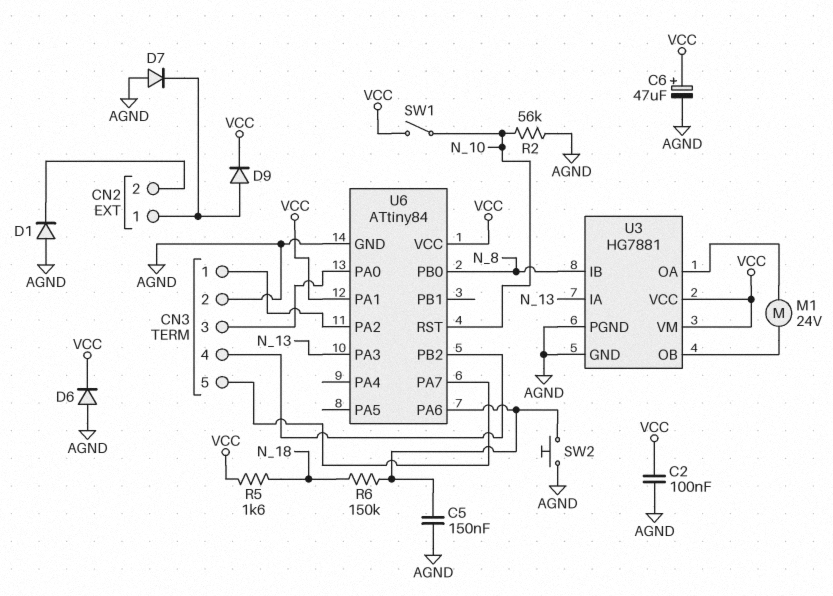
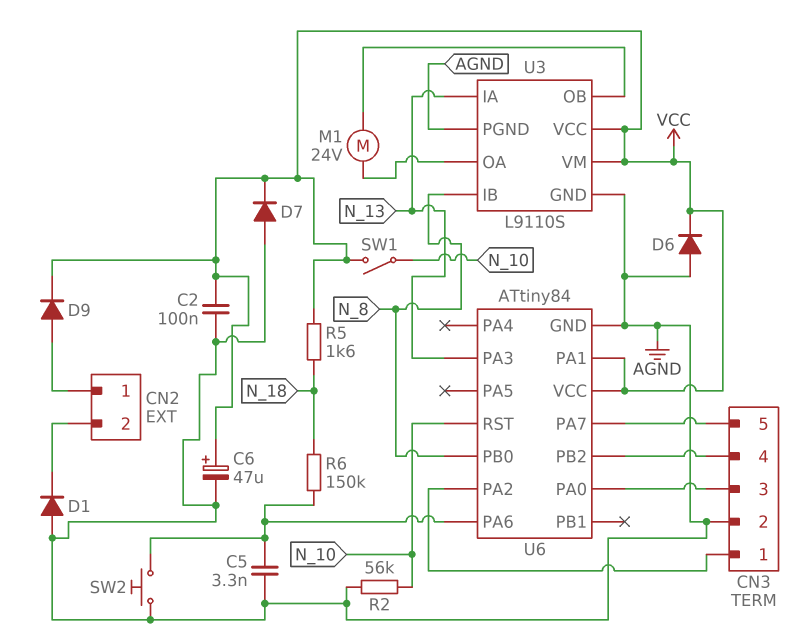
C5: 150nF (AGND, U6/PA6) -> 3.3nF (AGND, U6/PA6)
D7: diode (A AGND, K CN2/1) -> diode (A AGND, K VCC)
U3: HG7881 -> L9110S

